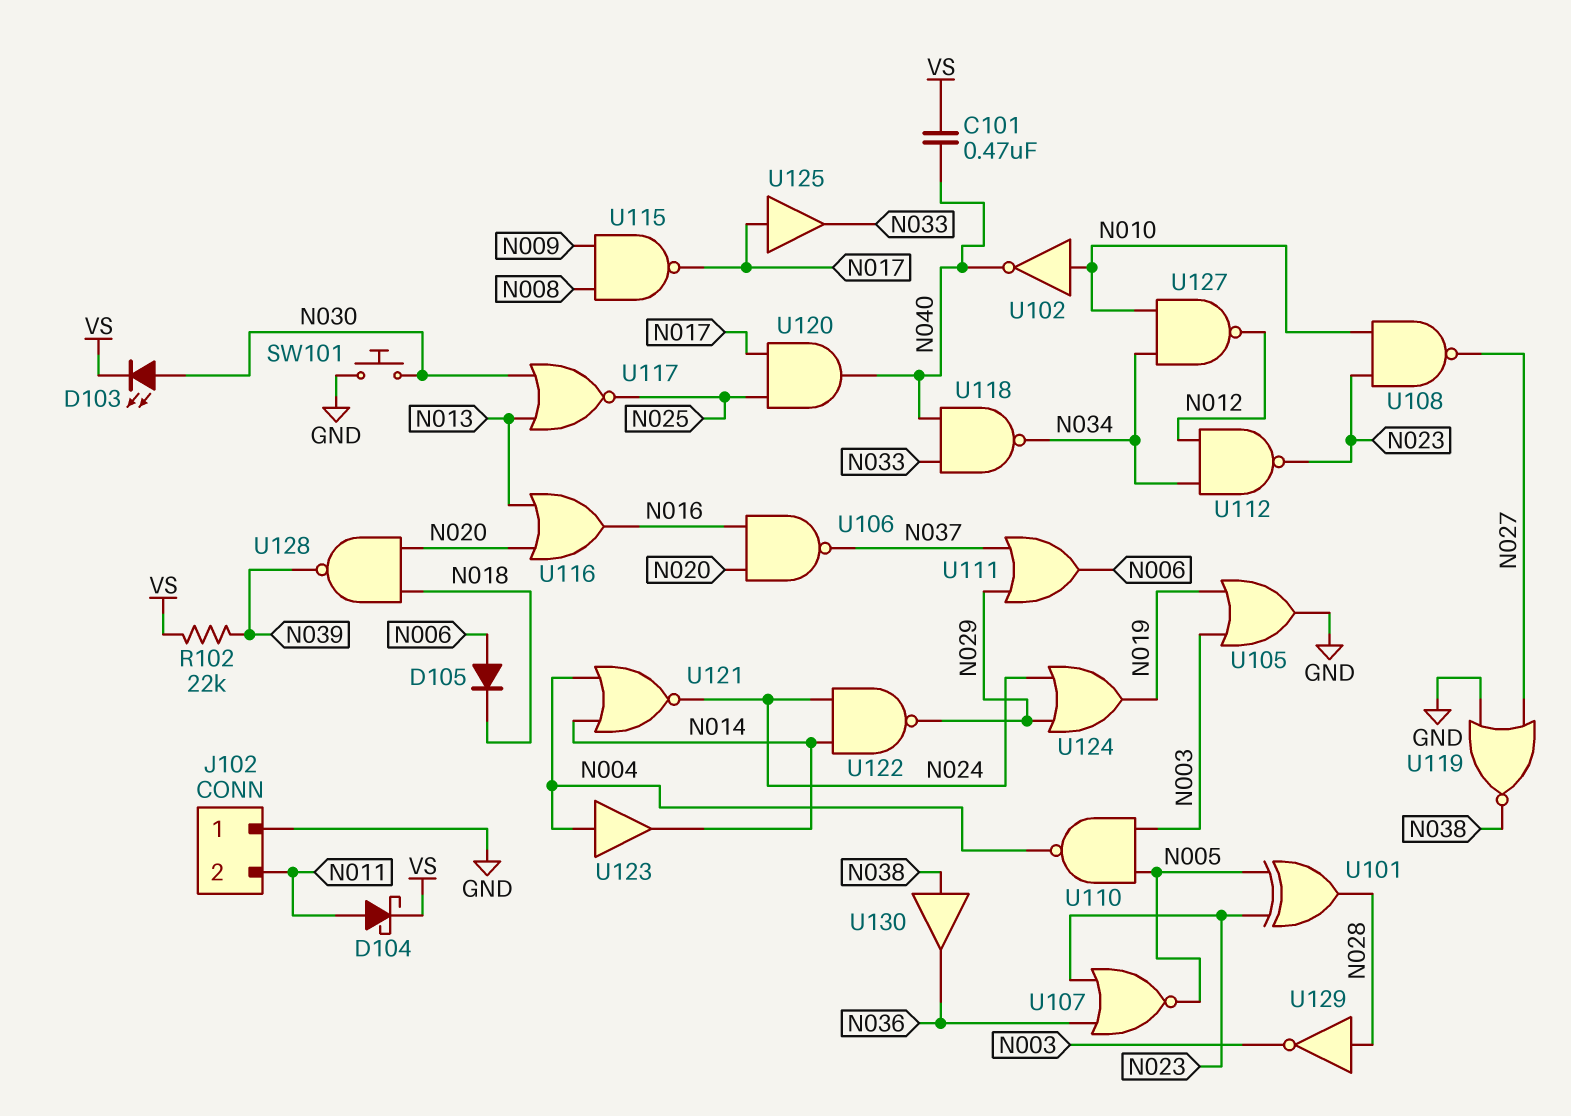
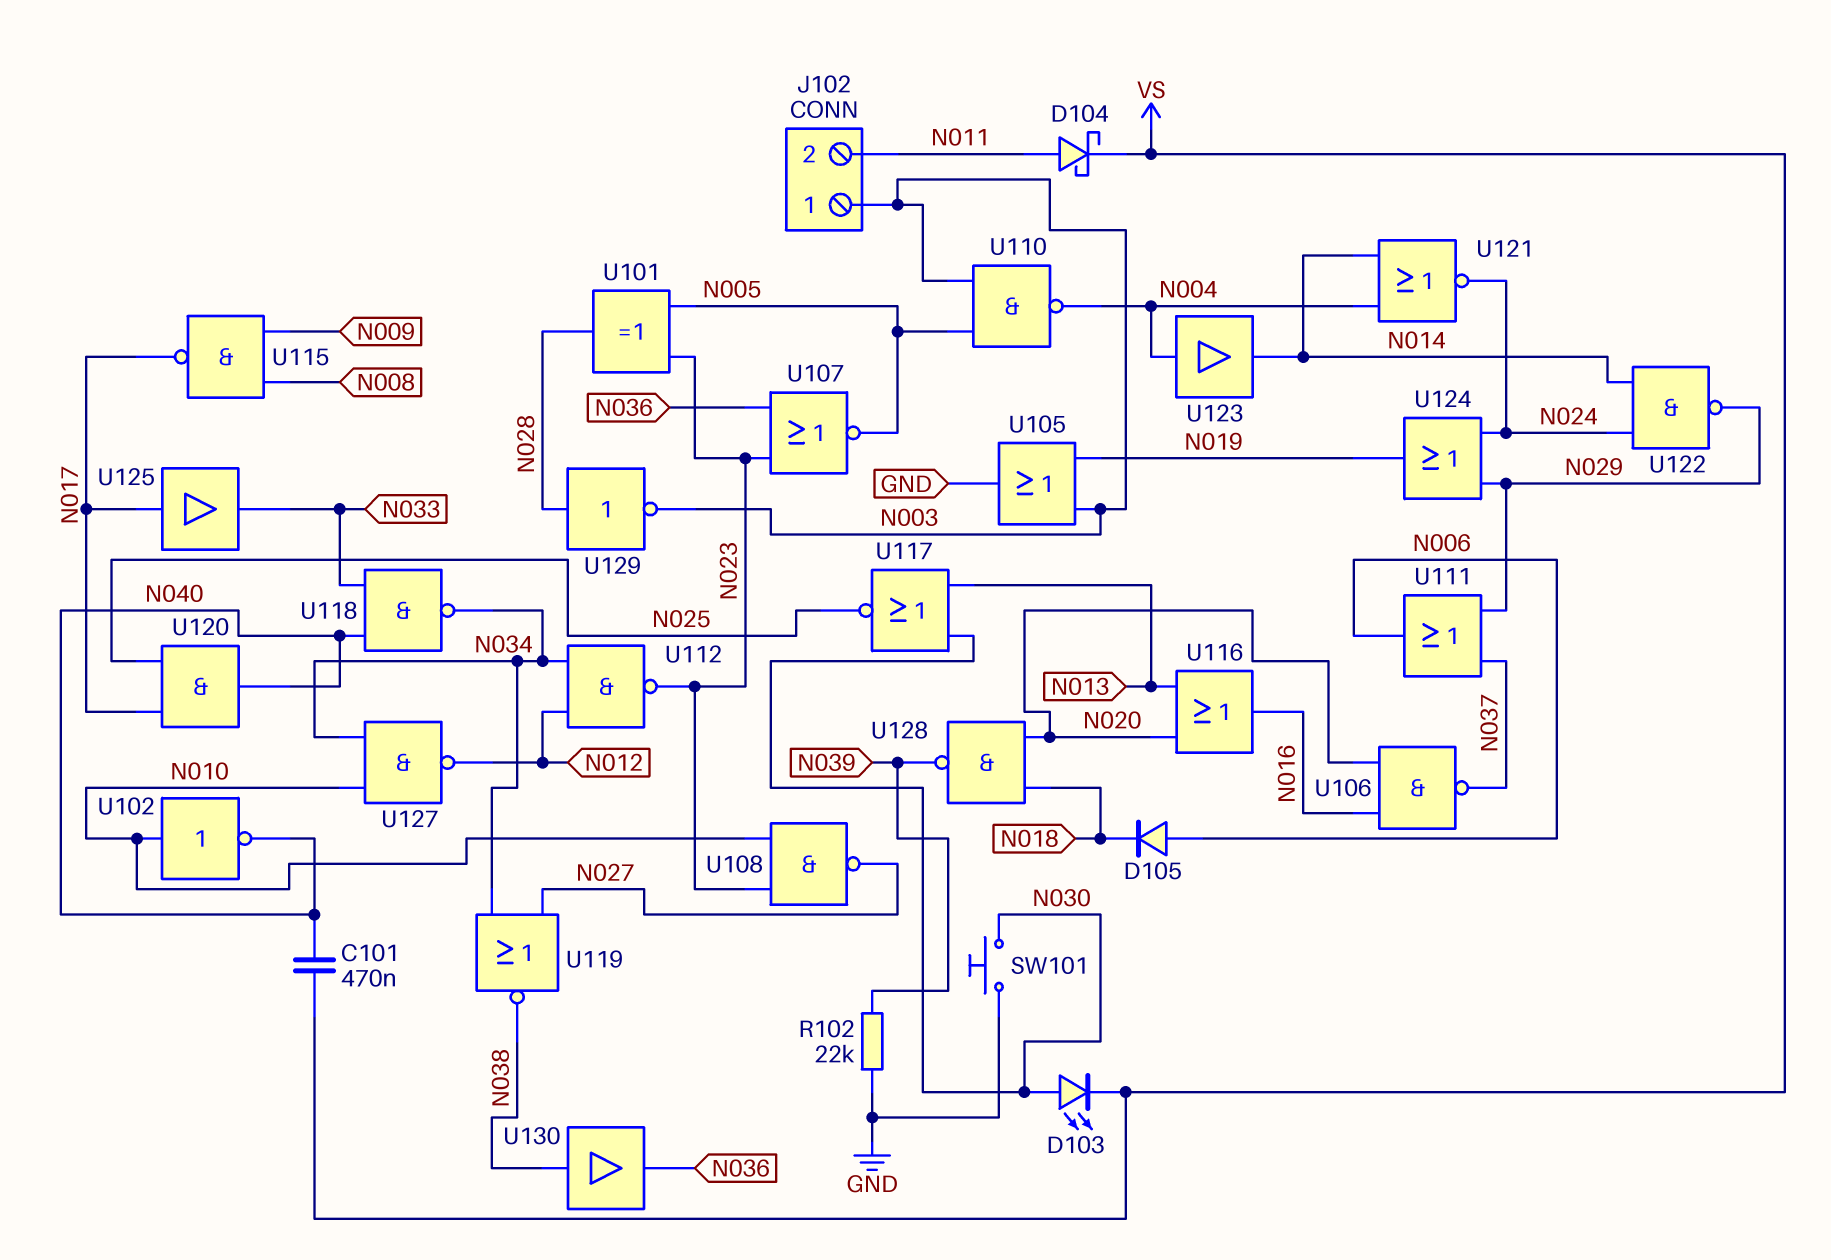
J102 pin 1: GND -> N003
R102: 22k (N039, VS) -> 22k (GND, N039)
U119: NOR (in GND, in N027, out N038) -> NOR (in N027, in N034, out N038)

